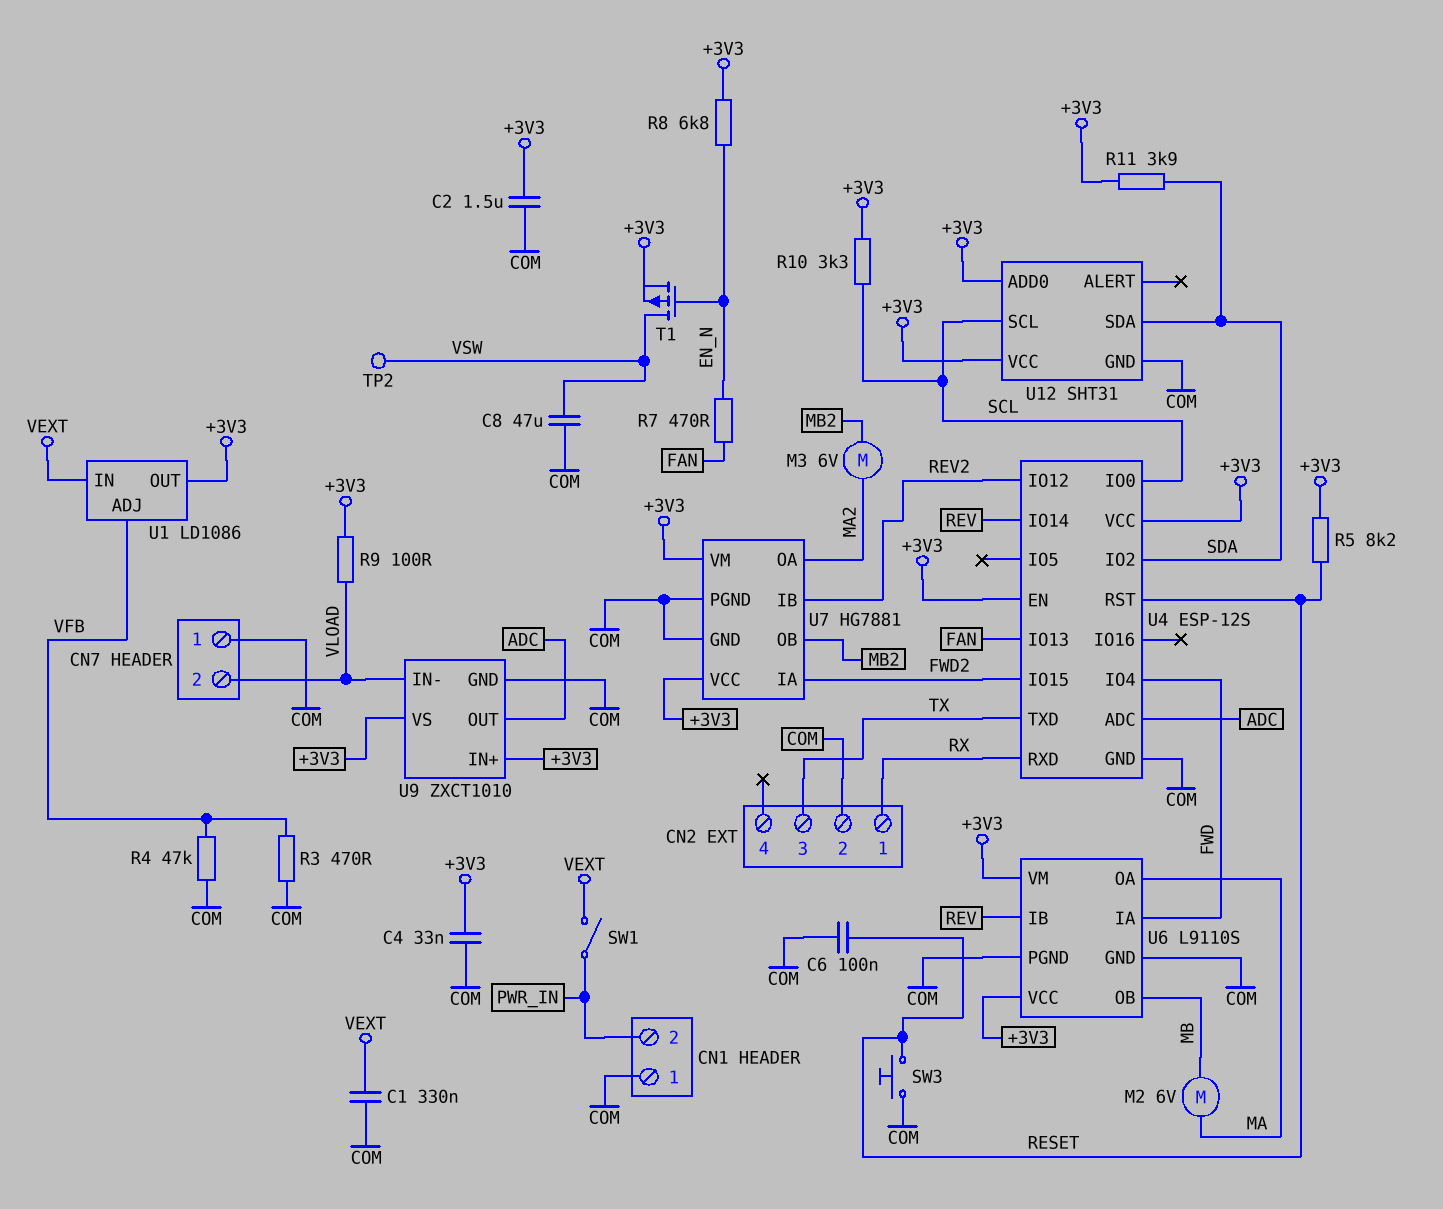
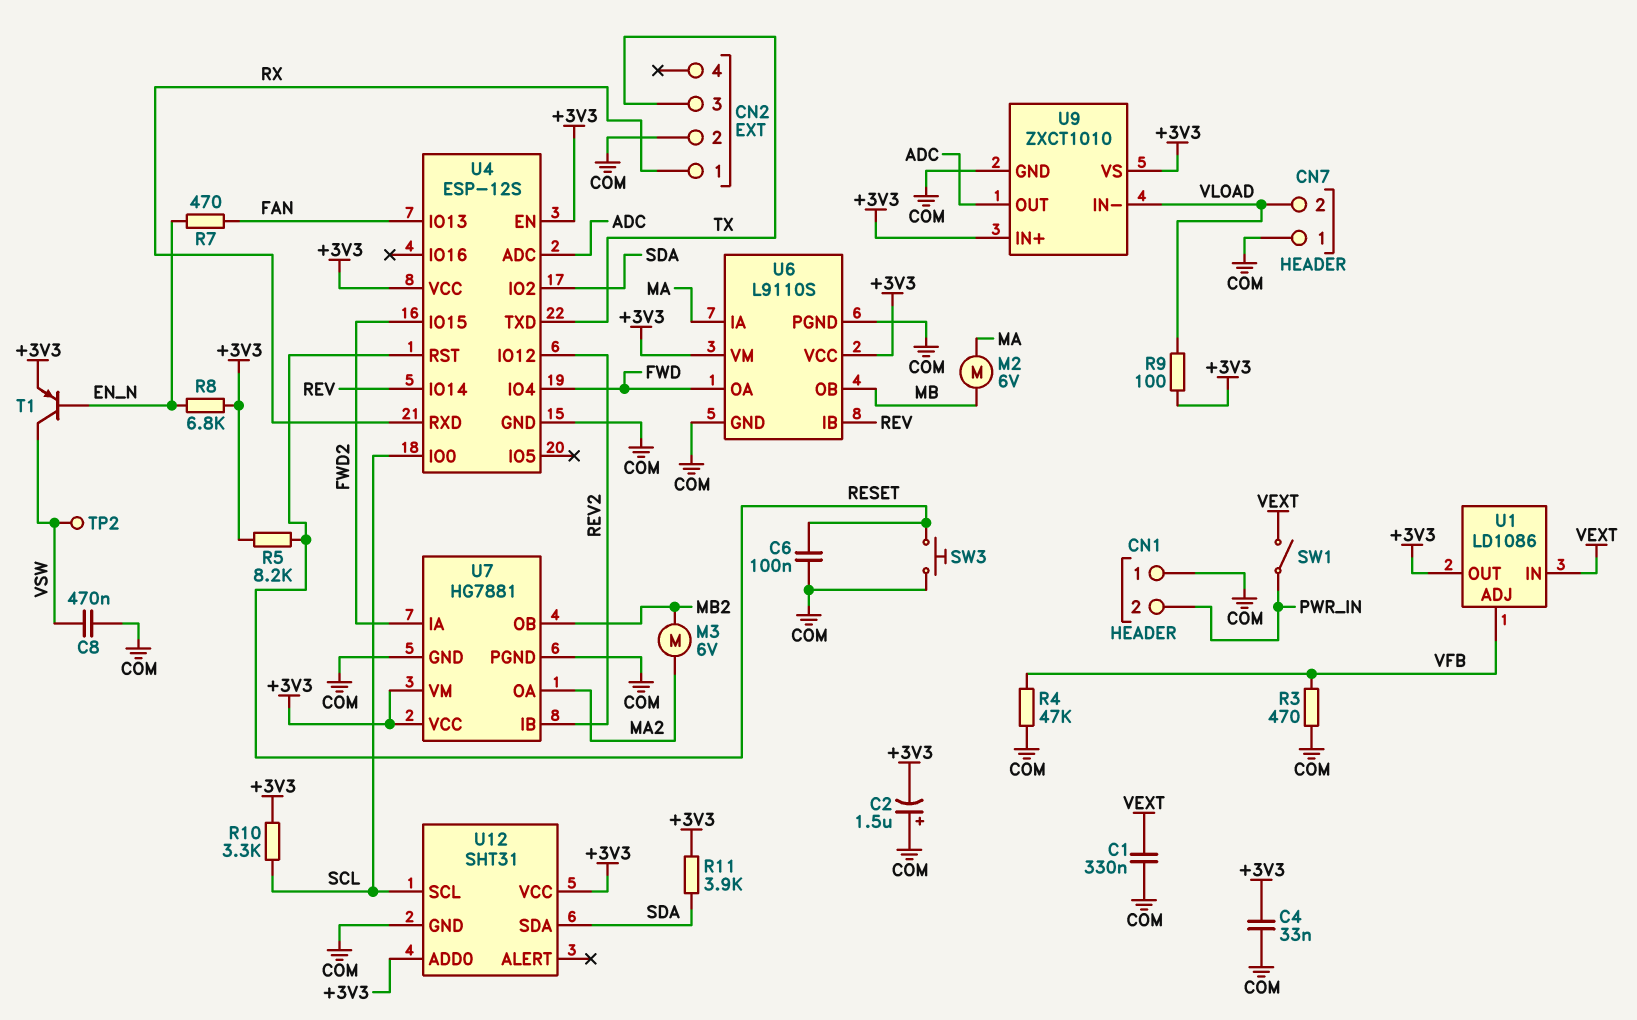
C2: 1.5uF (+3V3, COM) -> 1.5uF (plus COM, minus +3V3)
C8: 47uF (COM, VSW) -> 470nF (COM, VSW)
T1: PMOS (G EN_N, D VSW, S +3V3) -> PNP (B EN_N, C VSW, E +3V3)
U6 pin IA: FWD -> MA
U6 pin OA: MA -> FWD

